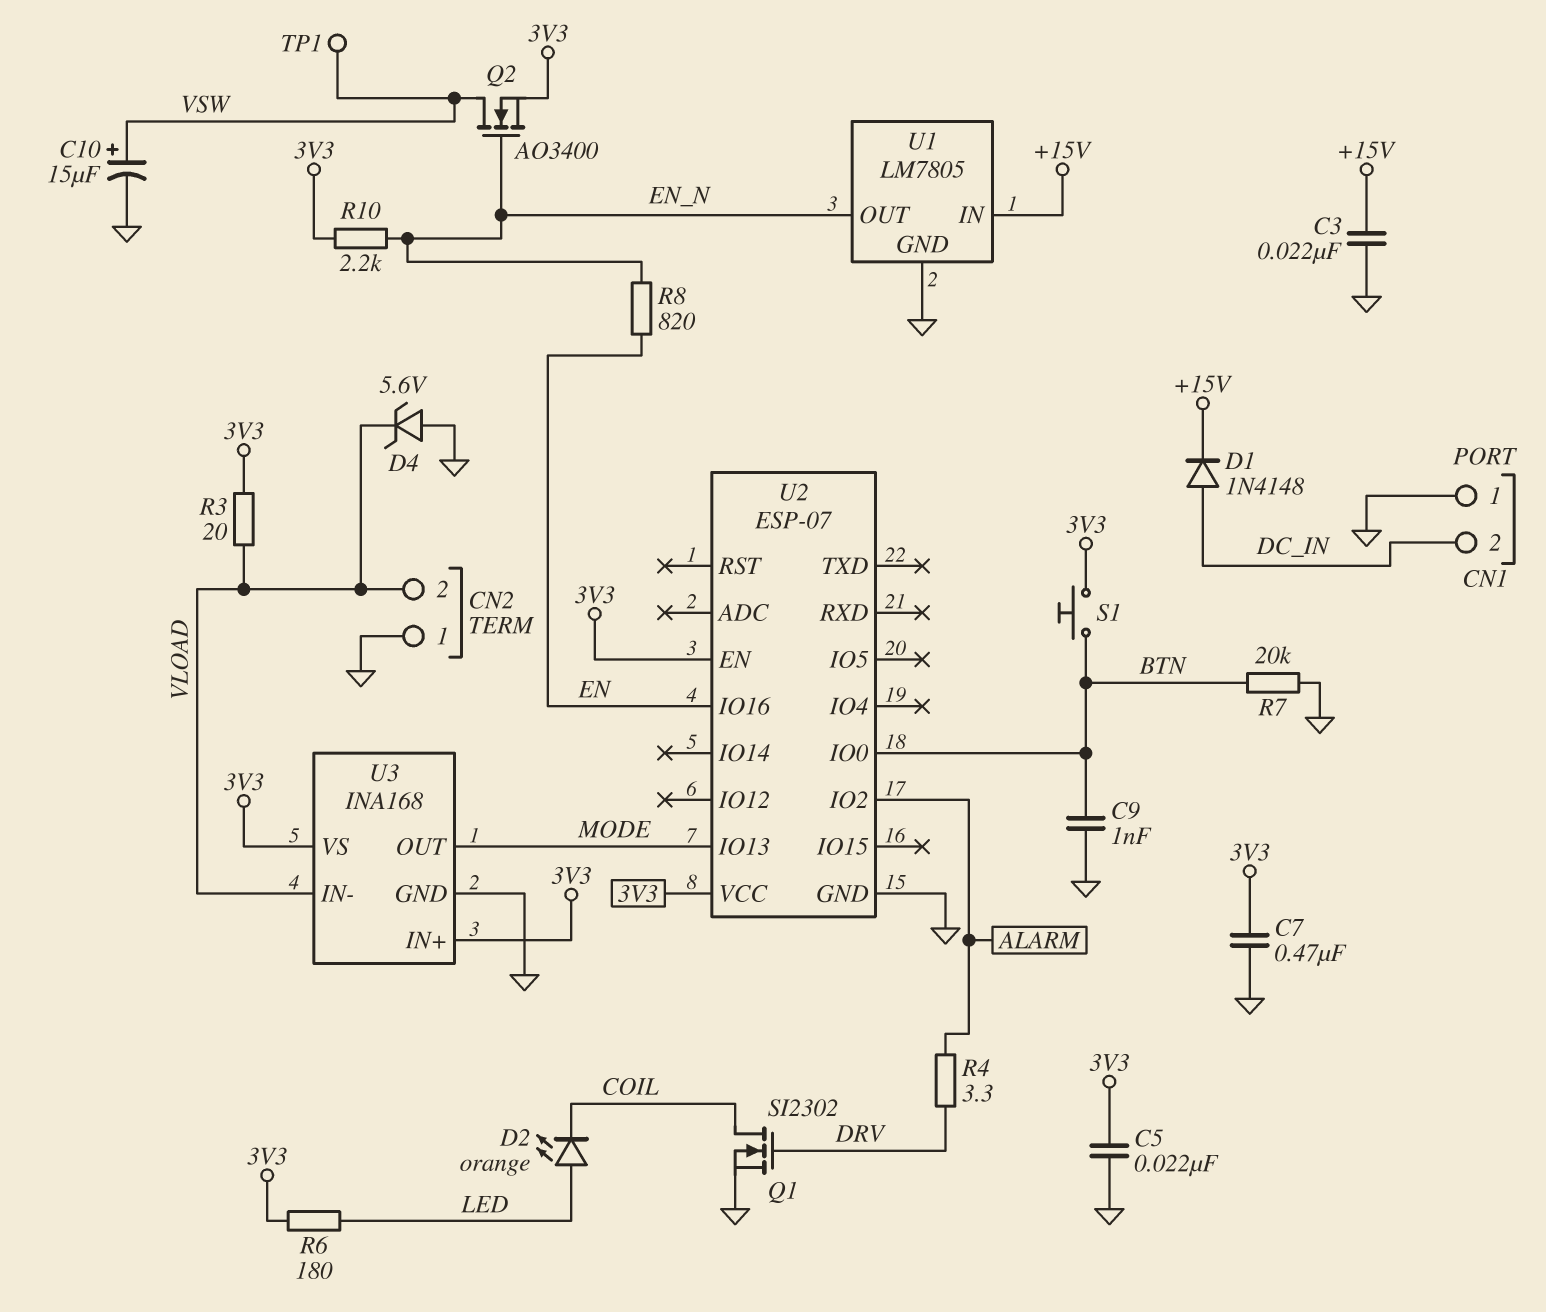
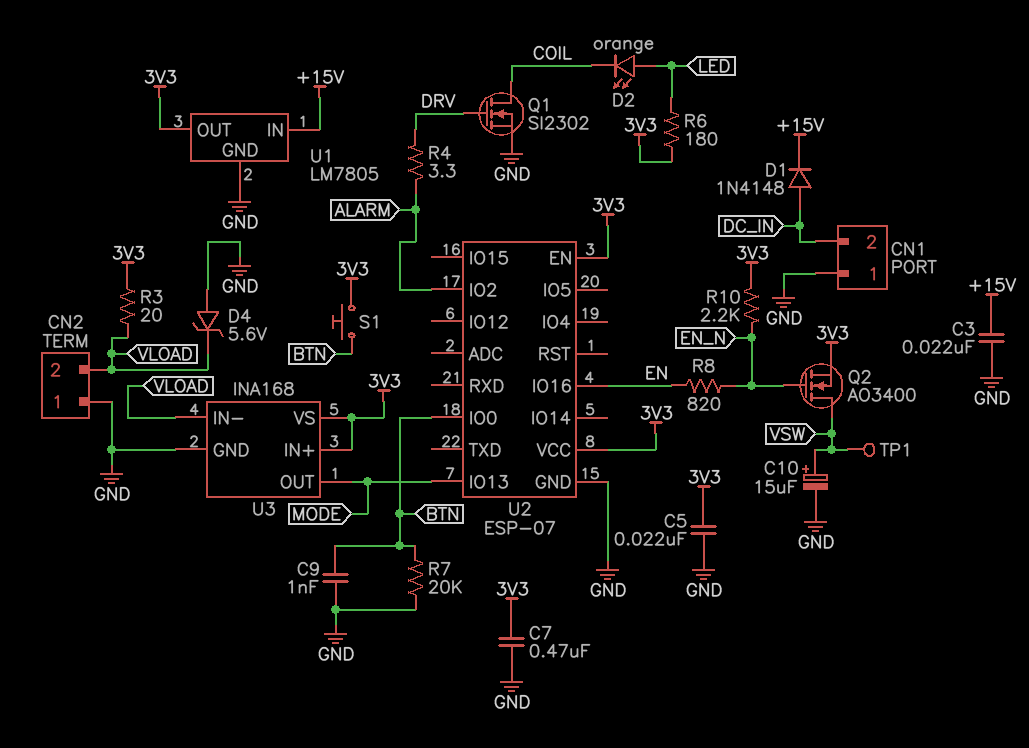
U1 pin OUT: EN_N -> 3V3

